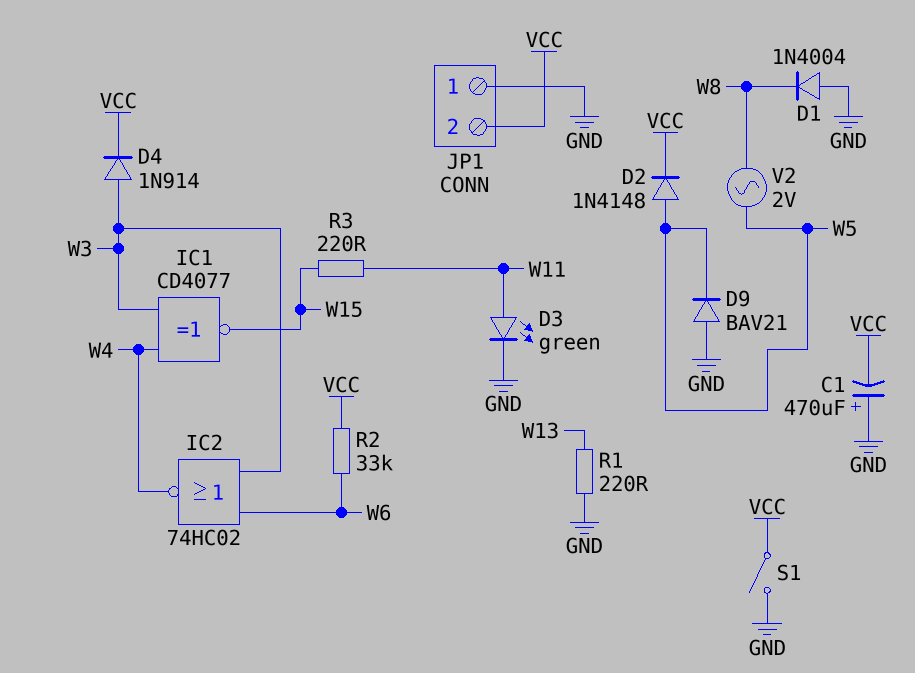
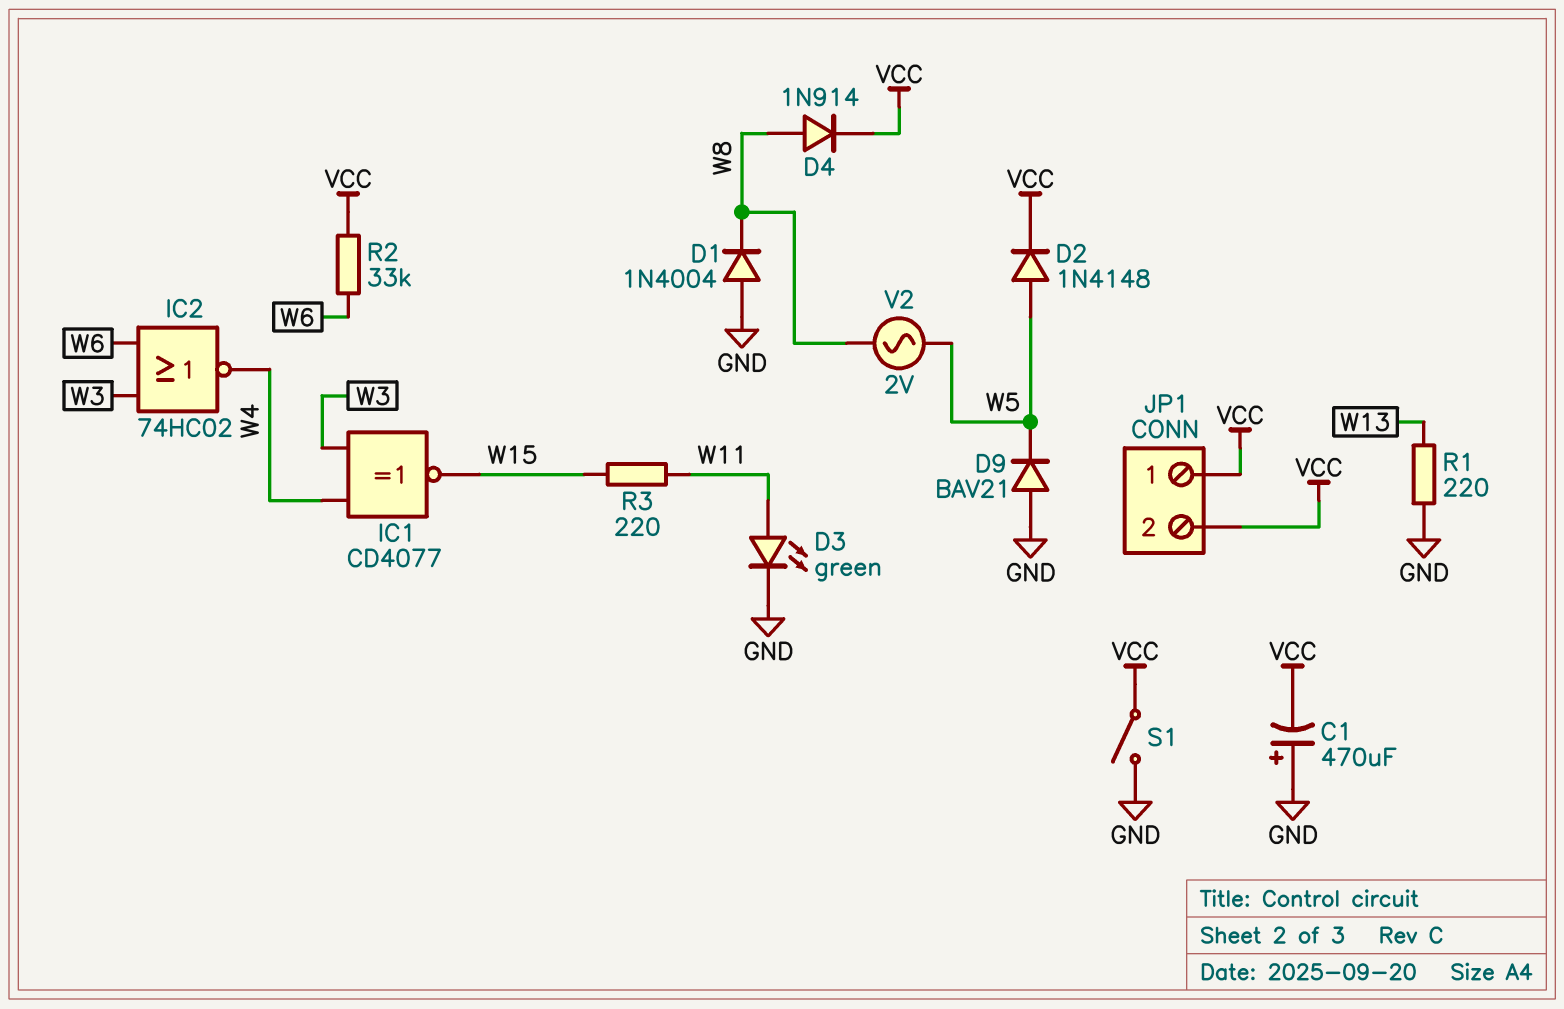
D4: diode 1N914 (A W3, K VCC) -> diode 1N914 (A W8, K VCC)
JP1 pin 1: GND -> VCC

